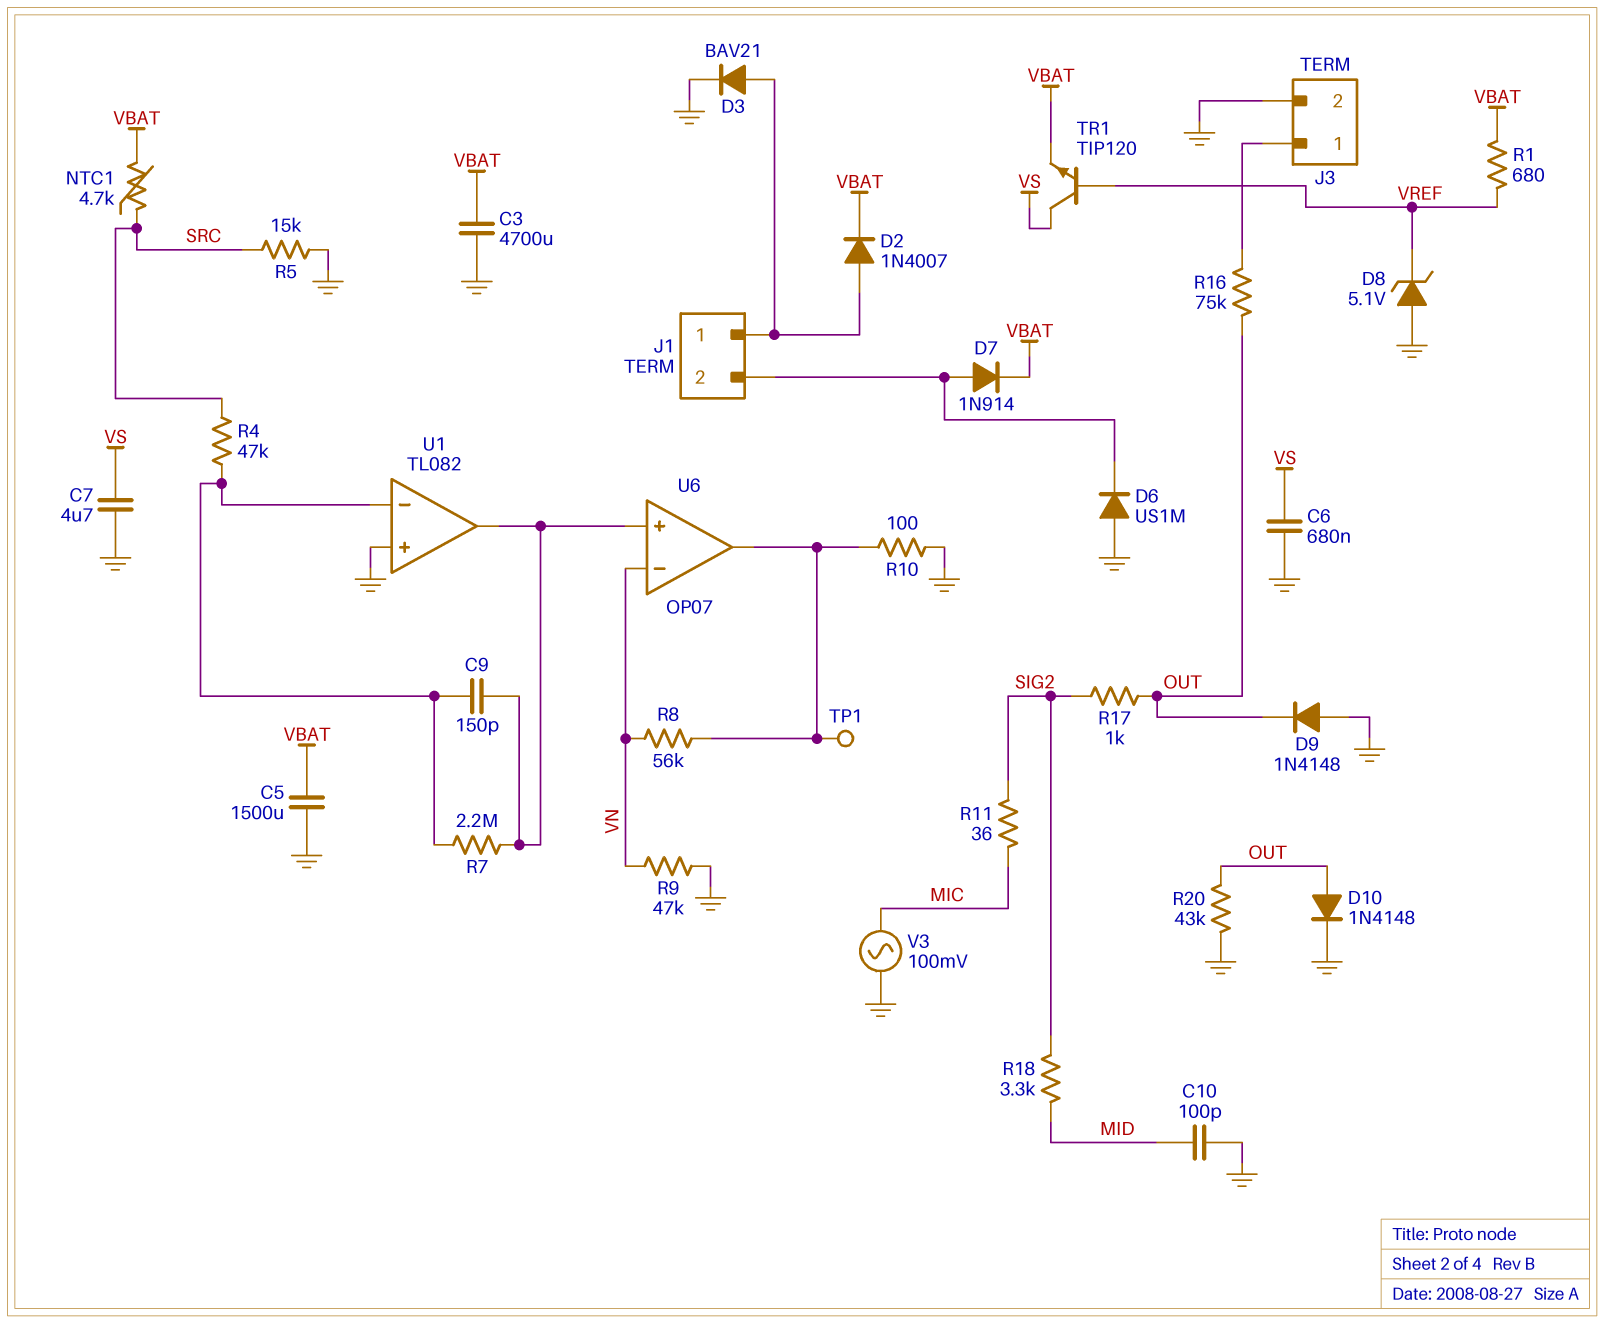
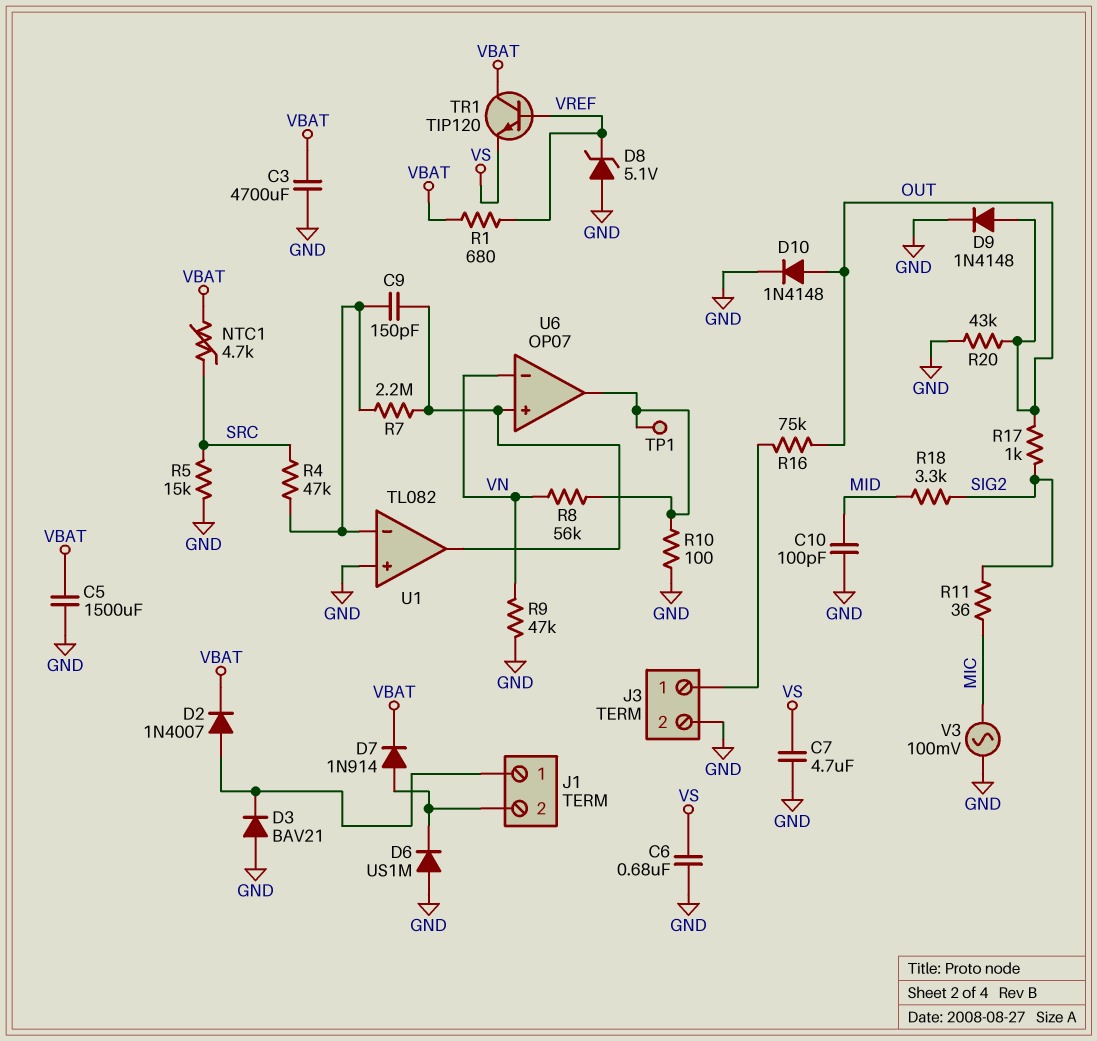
D3: diode BAV21 (A J1/1, K GND) -> diode BAV21 (A GND, K J1/1)
D9: diode 1N4148 (A GND, K OUT) -> diode 1N4148 (A OUT, K GND)
TR1: NPN TIP120 (B VREF, C VS, E VBAT) -> NPN TIP120 (B VREF, C VBAT, E VS)

